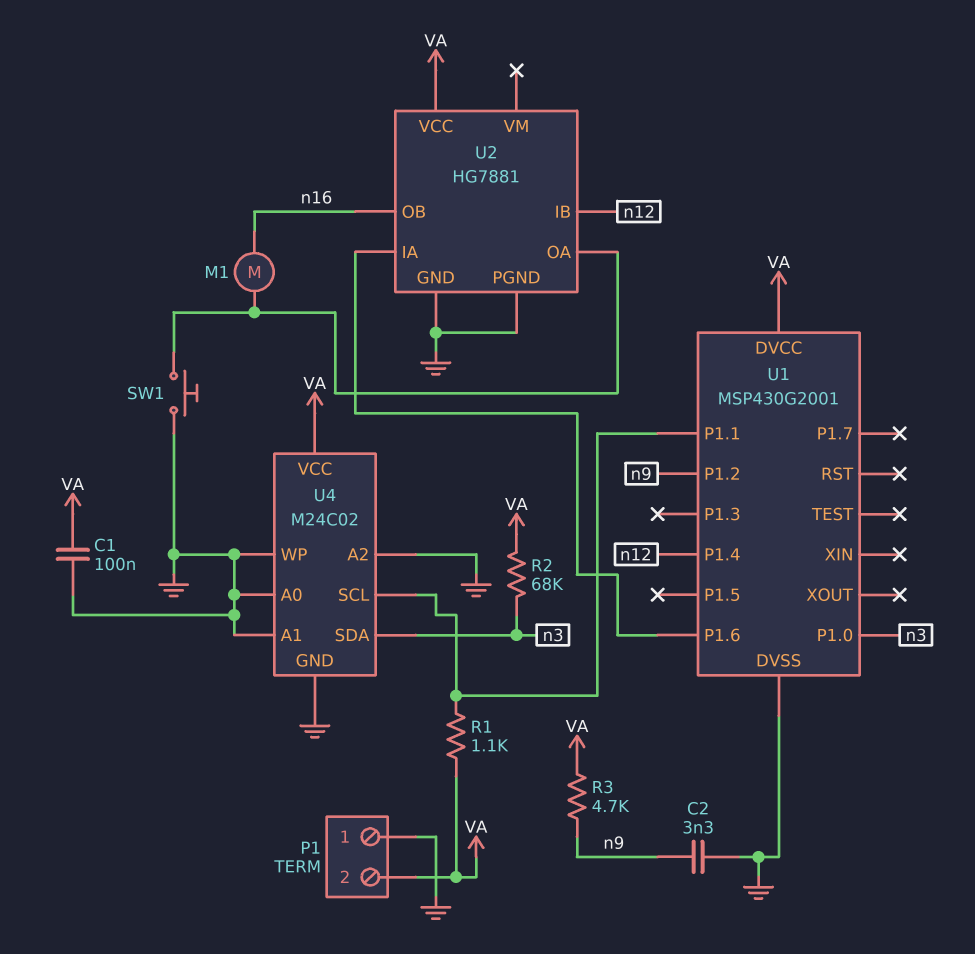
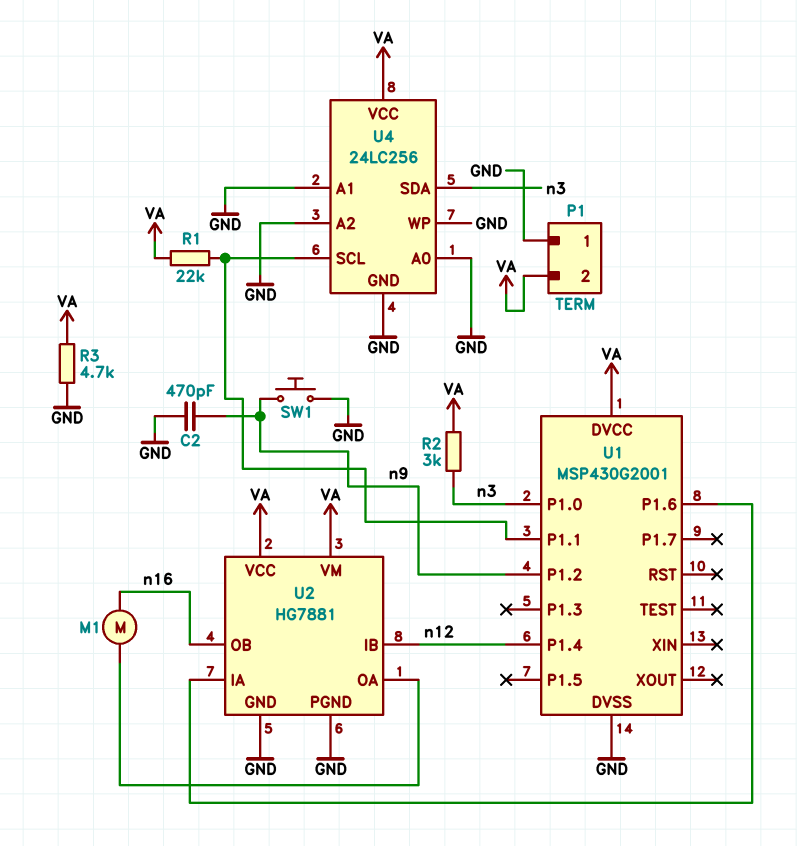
C1: 100nF (GND, VA) -> none
C2: 3.3nF (GND, n9) -> 470pF (GND, n9)
R1: 1.1k (U1/P1.1, VA) -> 22k (U1/P1.1, VA)
R2: 68k (VA, n3) -> 3k (VA, n3)
R3: 4.7k (VA, n9) -> 4.7k (GND, VA)
SW1: button (GND, U2/OA) -> button (GND, n9)
U2 pin VM: none -> VA
U4: M24C02 -> 24LC256

